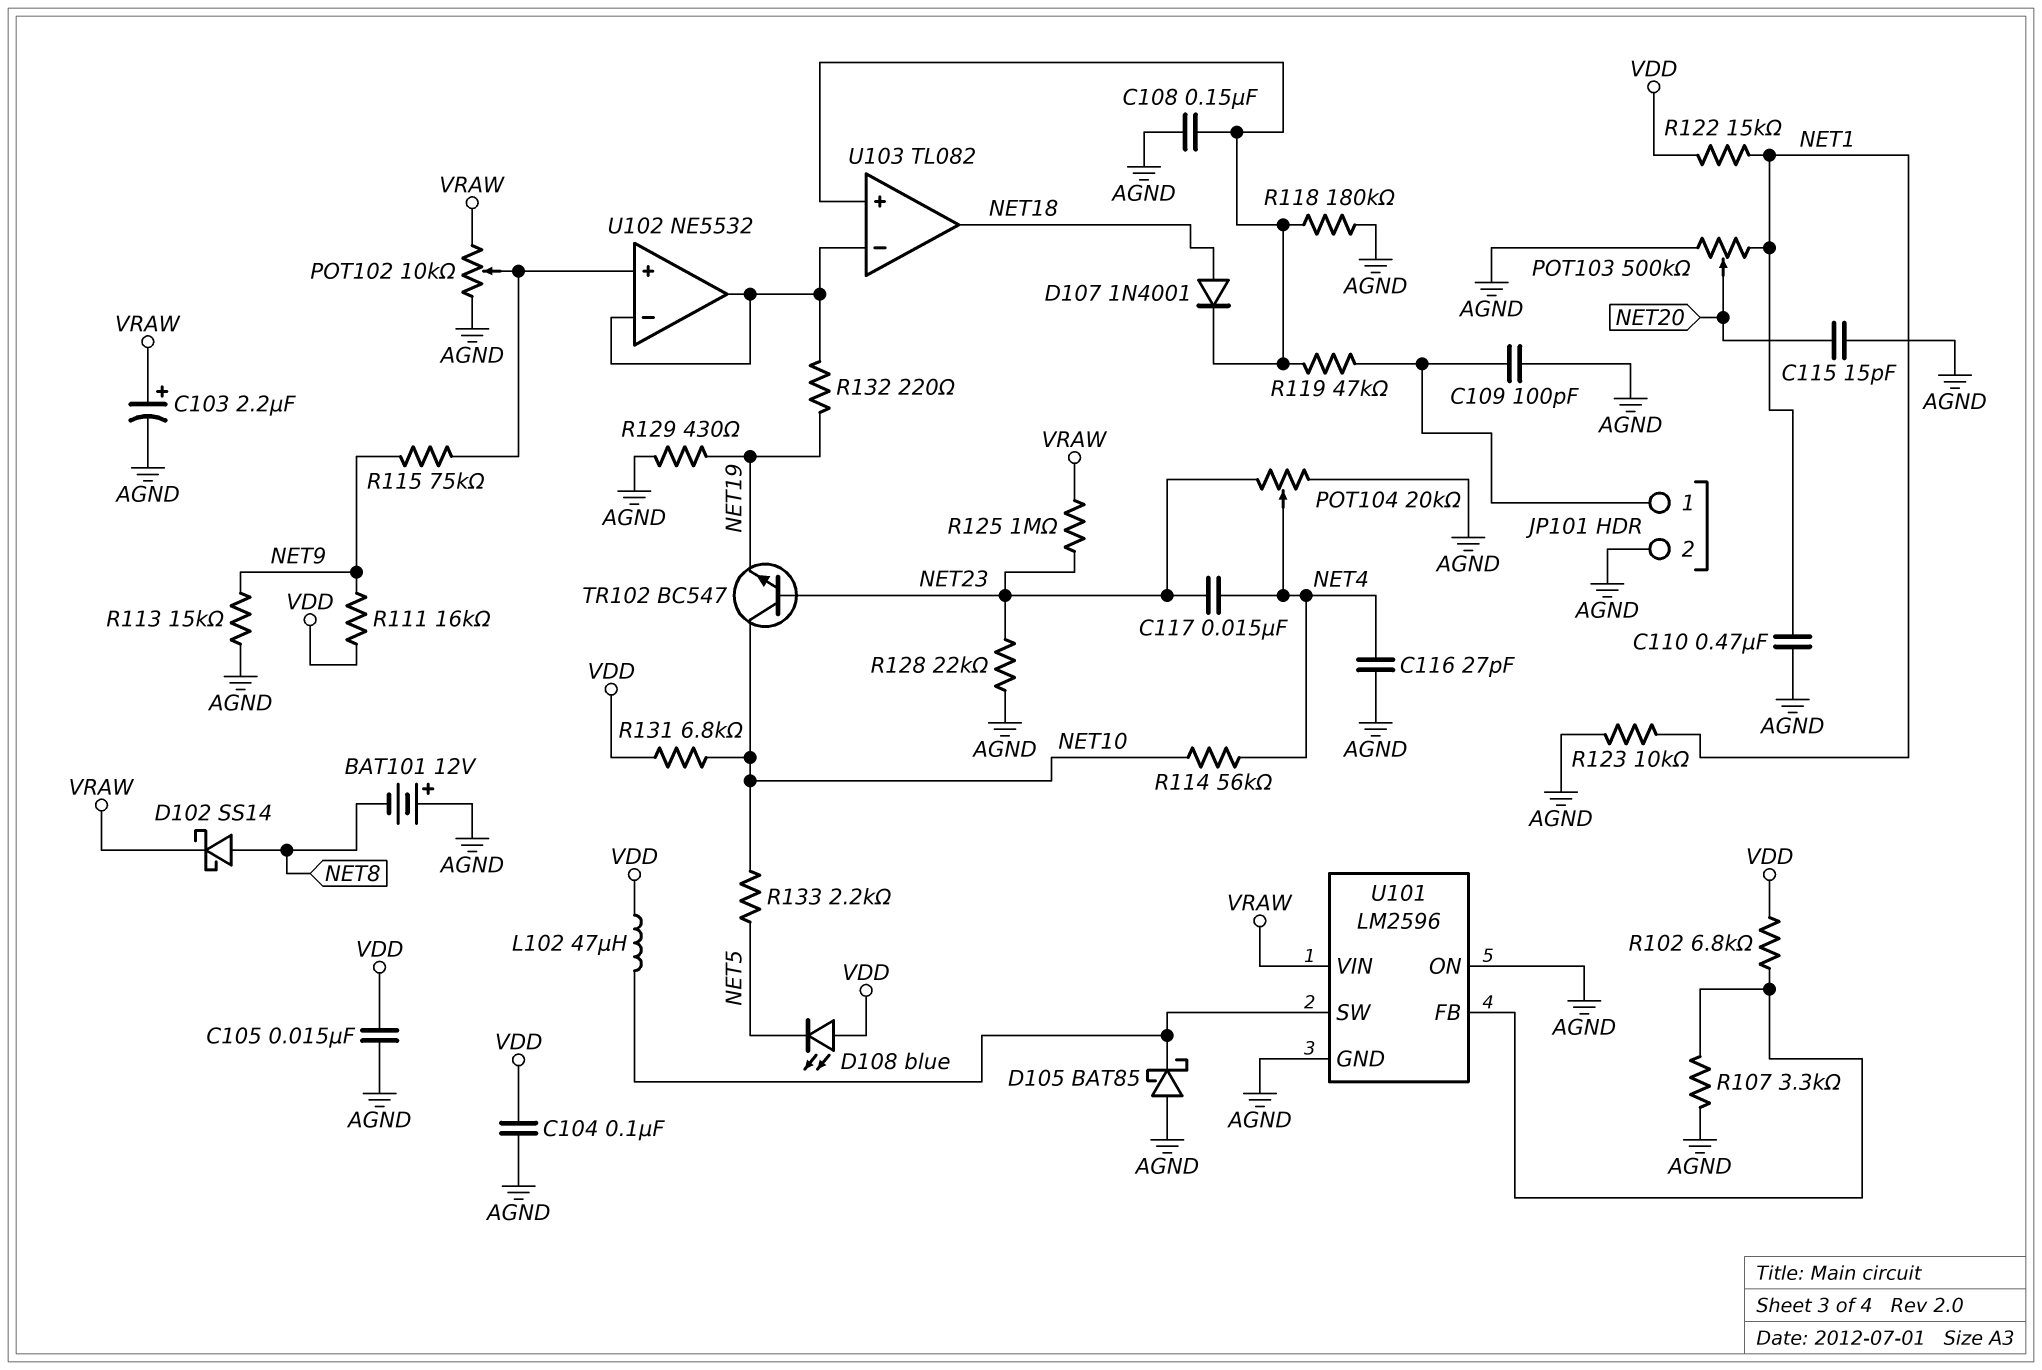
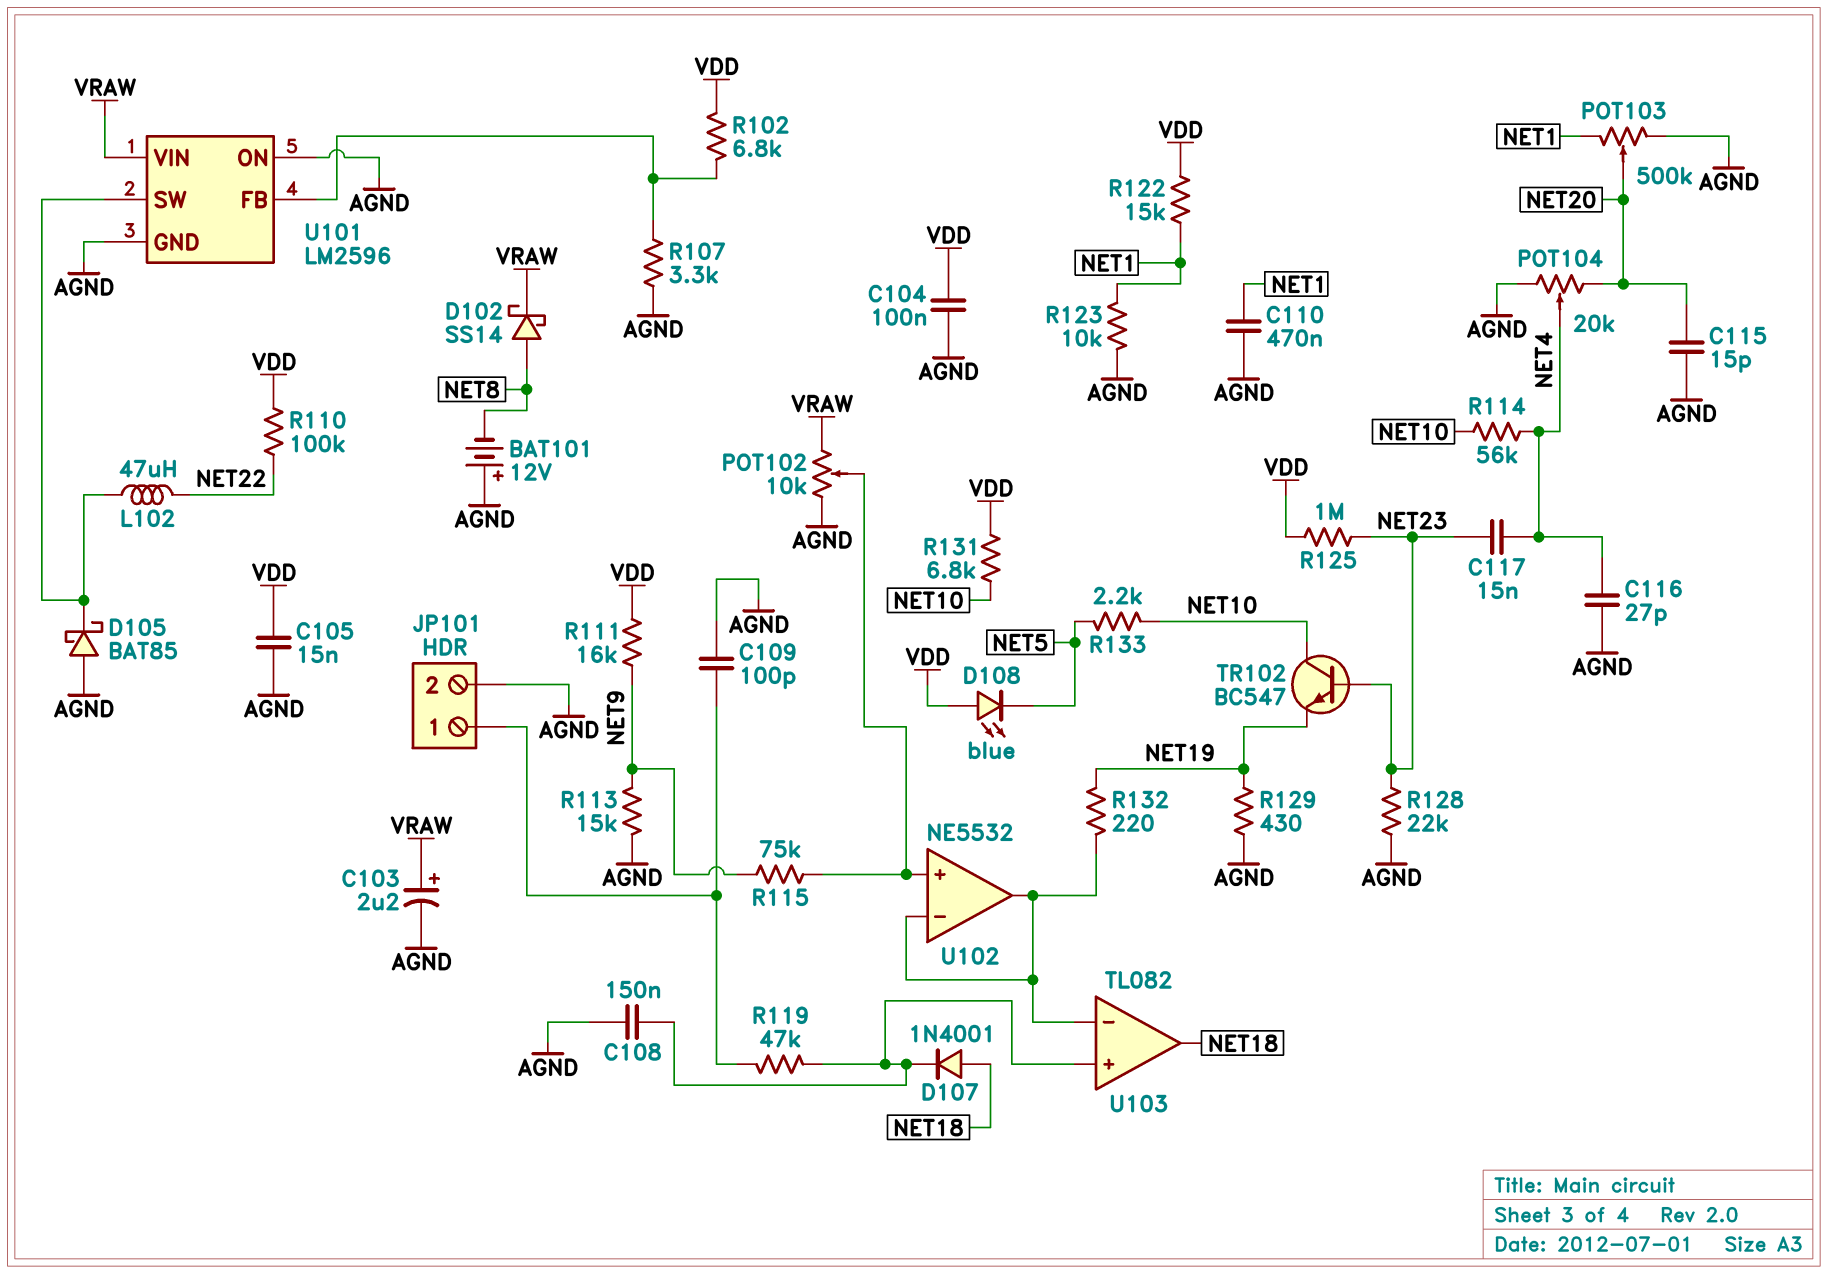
L102: 47uH (U101/SW, VDD) -> 47uH (NET22, U101/SW)
POT104: 20k (AGND, NET23, wiper NET4) -> 20k (AGND, NET20, wiper NET4)
R110: none -> 100k (NET22, VDD)
R118: 180k (AGND, U103/in+) -> none
R125: 1M (NET23, VRAW) -> 1M (NET23, VDD)

